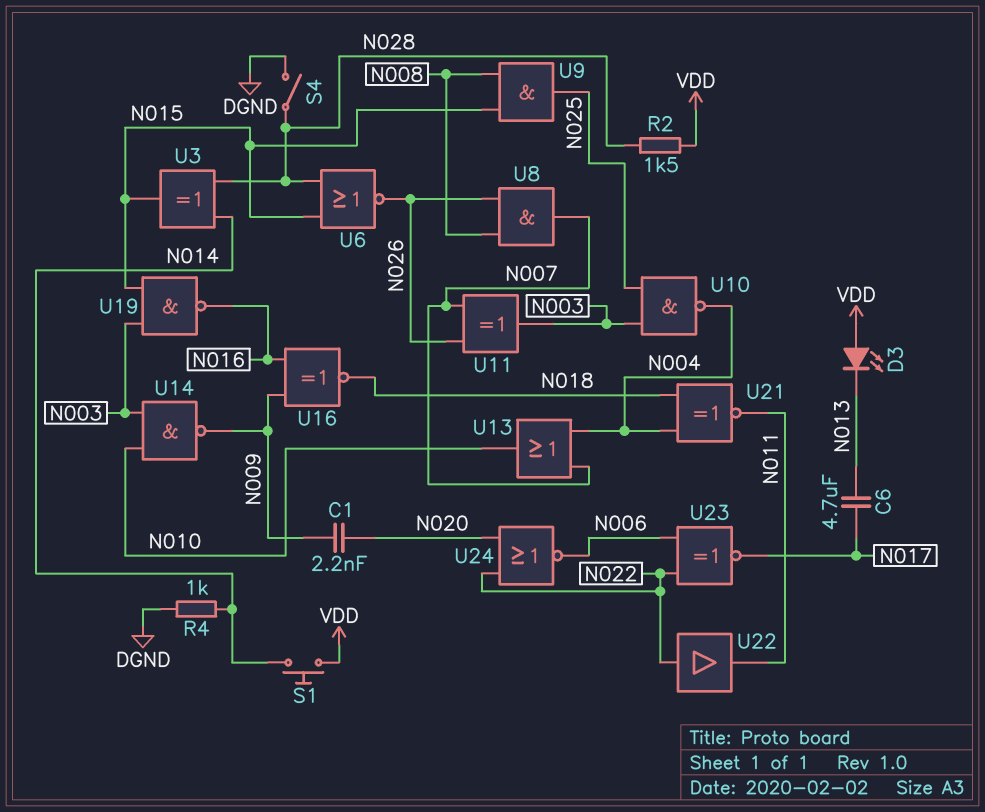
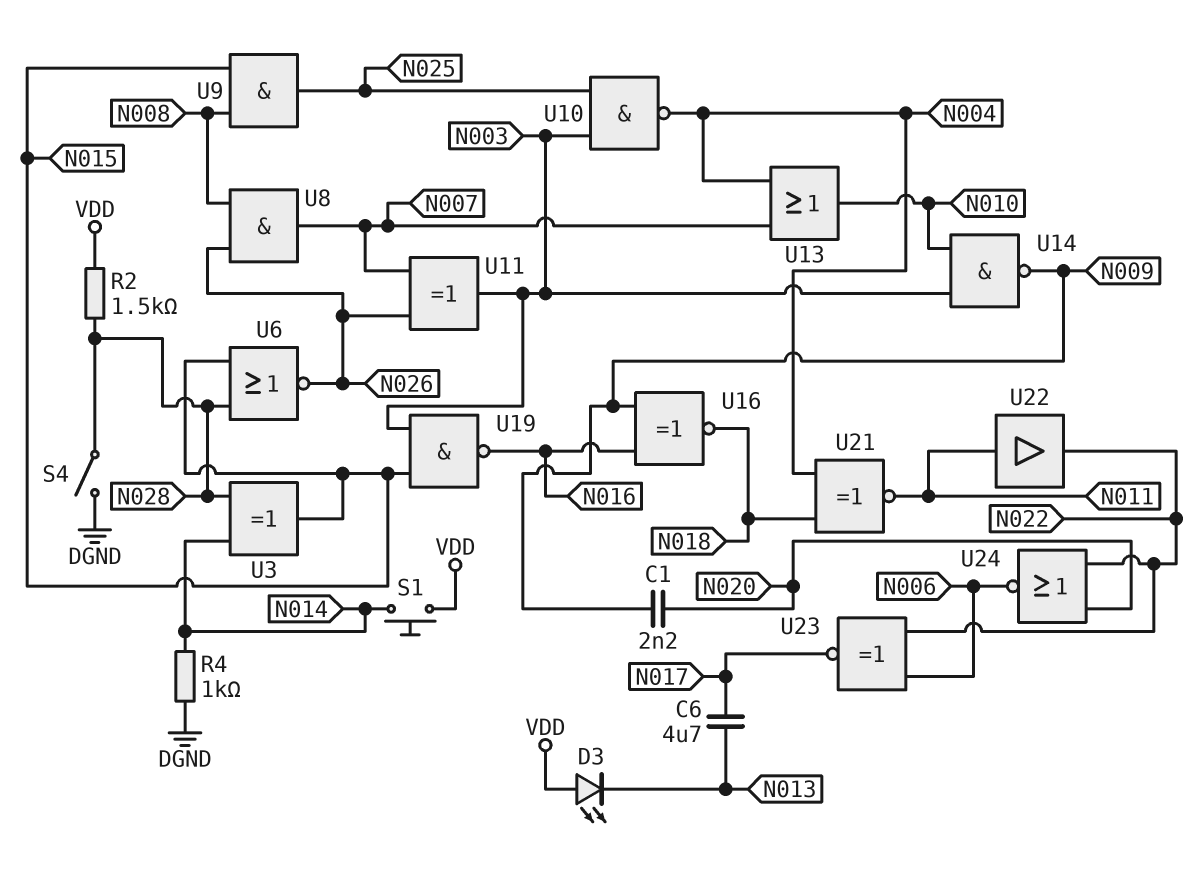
U22: buffer (in N022, out N011) -> buffer (in N011, out N022)

